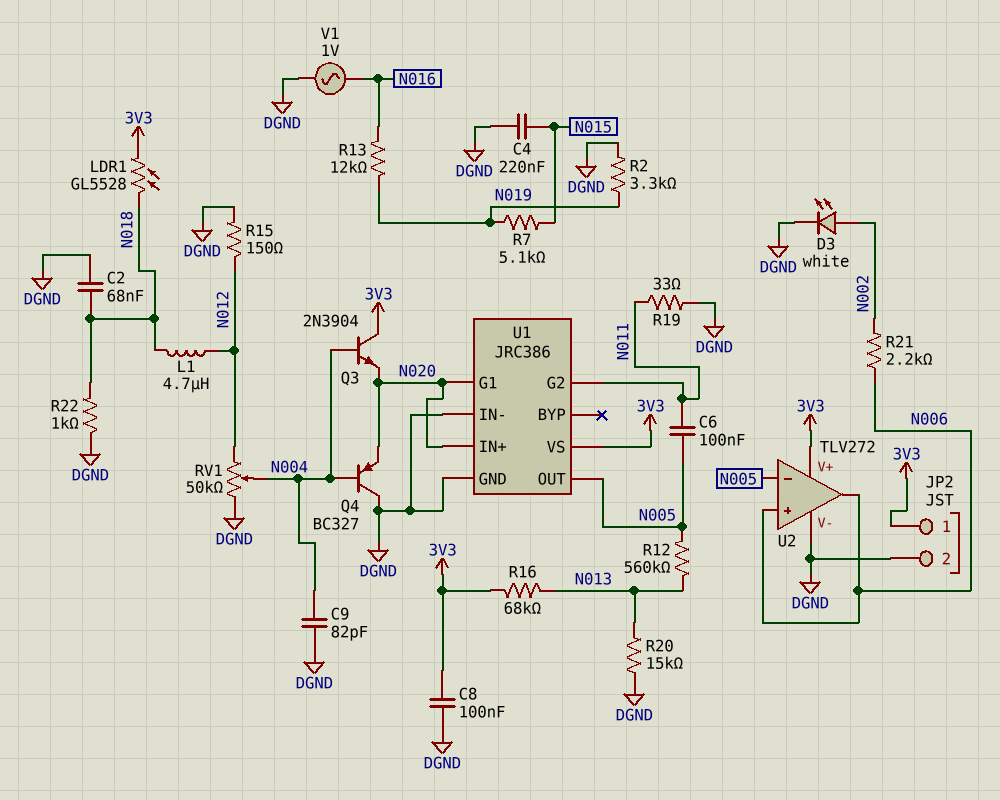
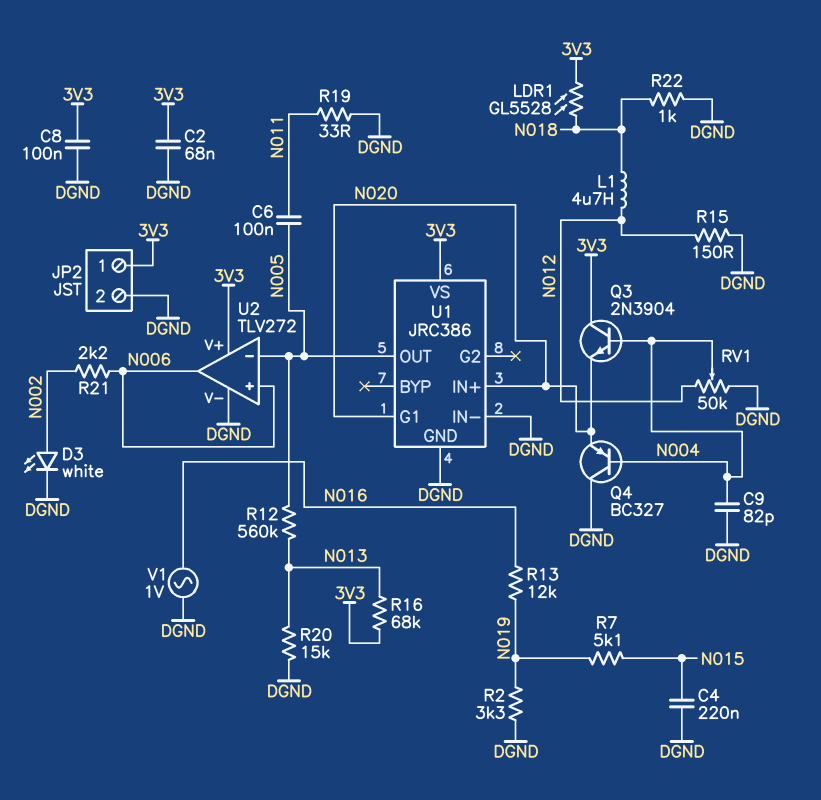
C2: 68nF (DGND, N018) -> 68nF (3V3, DGND)
U1 pin G2: N011 -> none

